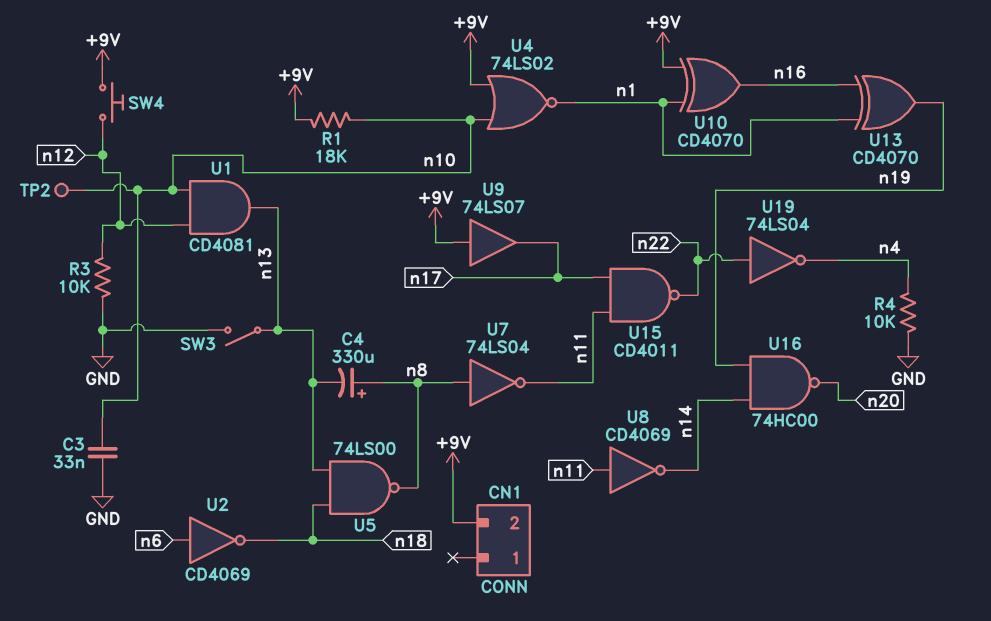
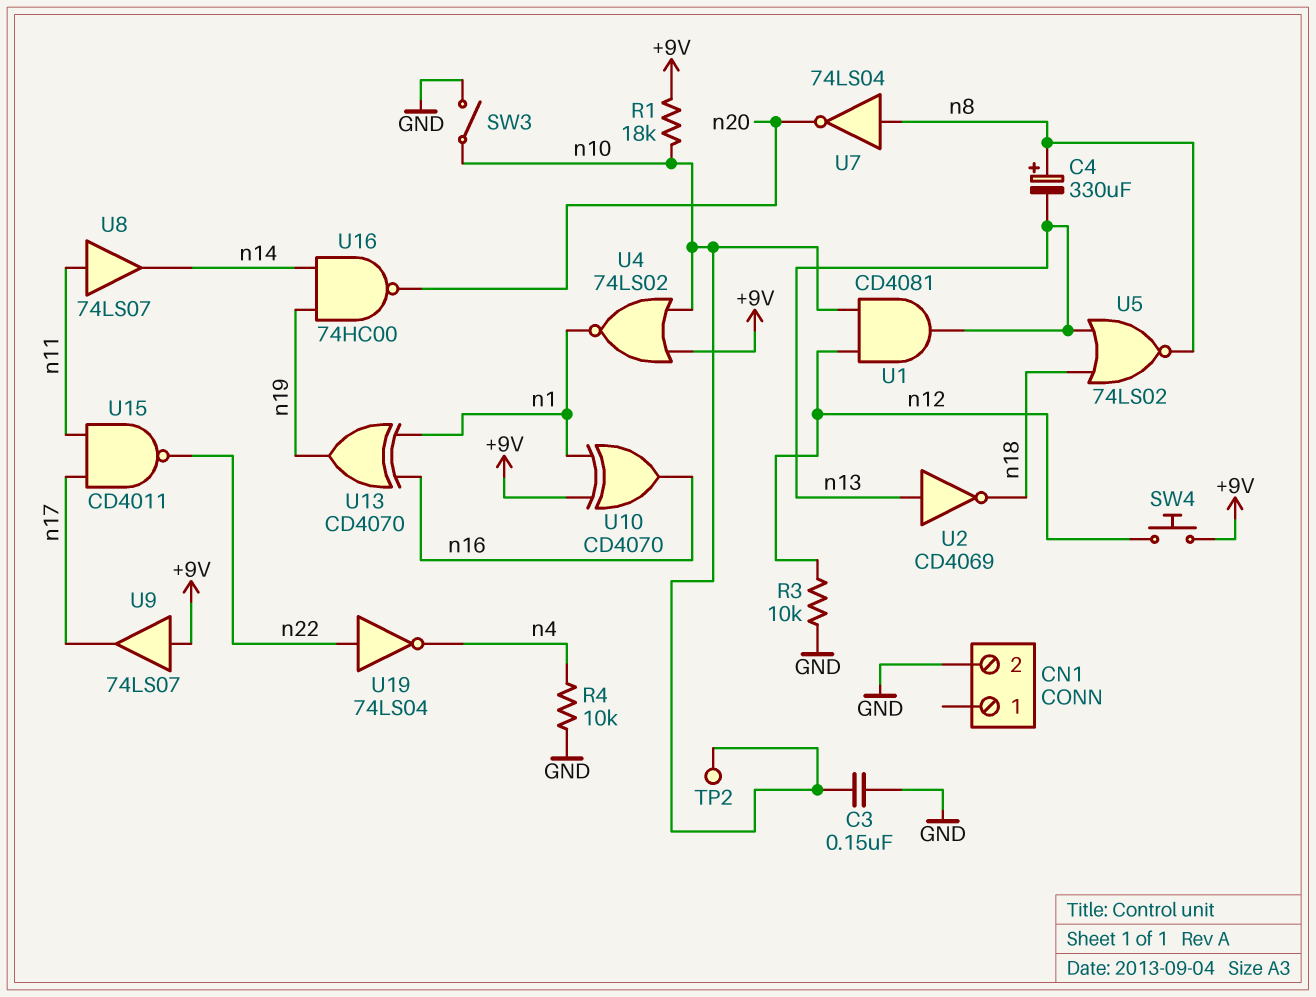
C3: 33nF (GND, n10) -> 150nF (GND, n10)
CN1 pin 2: +9V -> GND
SW3: switch (GND, n13) -> switch (GND, n10)
U2: NOT CD4069 (in n6, out n18) -> NOT CD4069 (in n13, out n18)
U5: NAND 74LS00 (in n13, in n18, out n8) -> NOR 74LS02 (in n13, in n18, out n8)
U7: NOT 74LS04 (in n8, out n11) -> NOT 74LS04 (in n8, out n20)
U8: NOT CD4069 (in n11, out n14) -> buffer 74LS07 (in n11, out n14)

